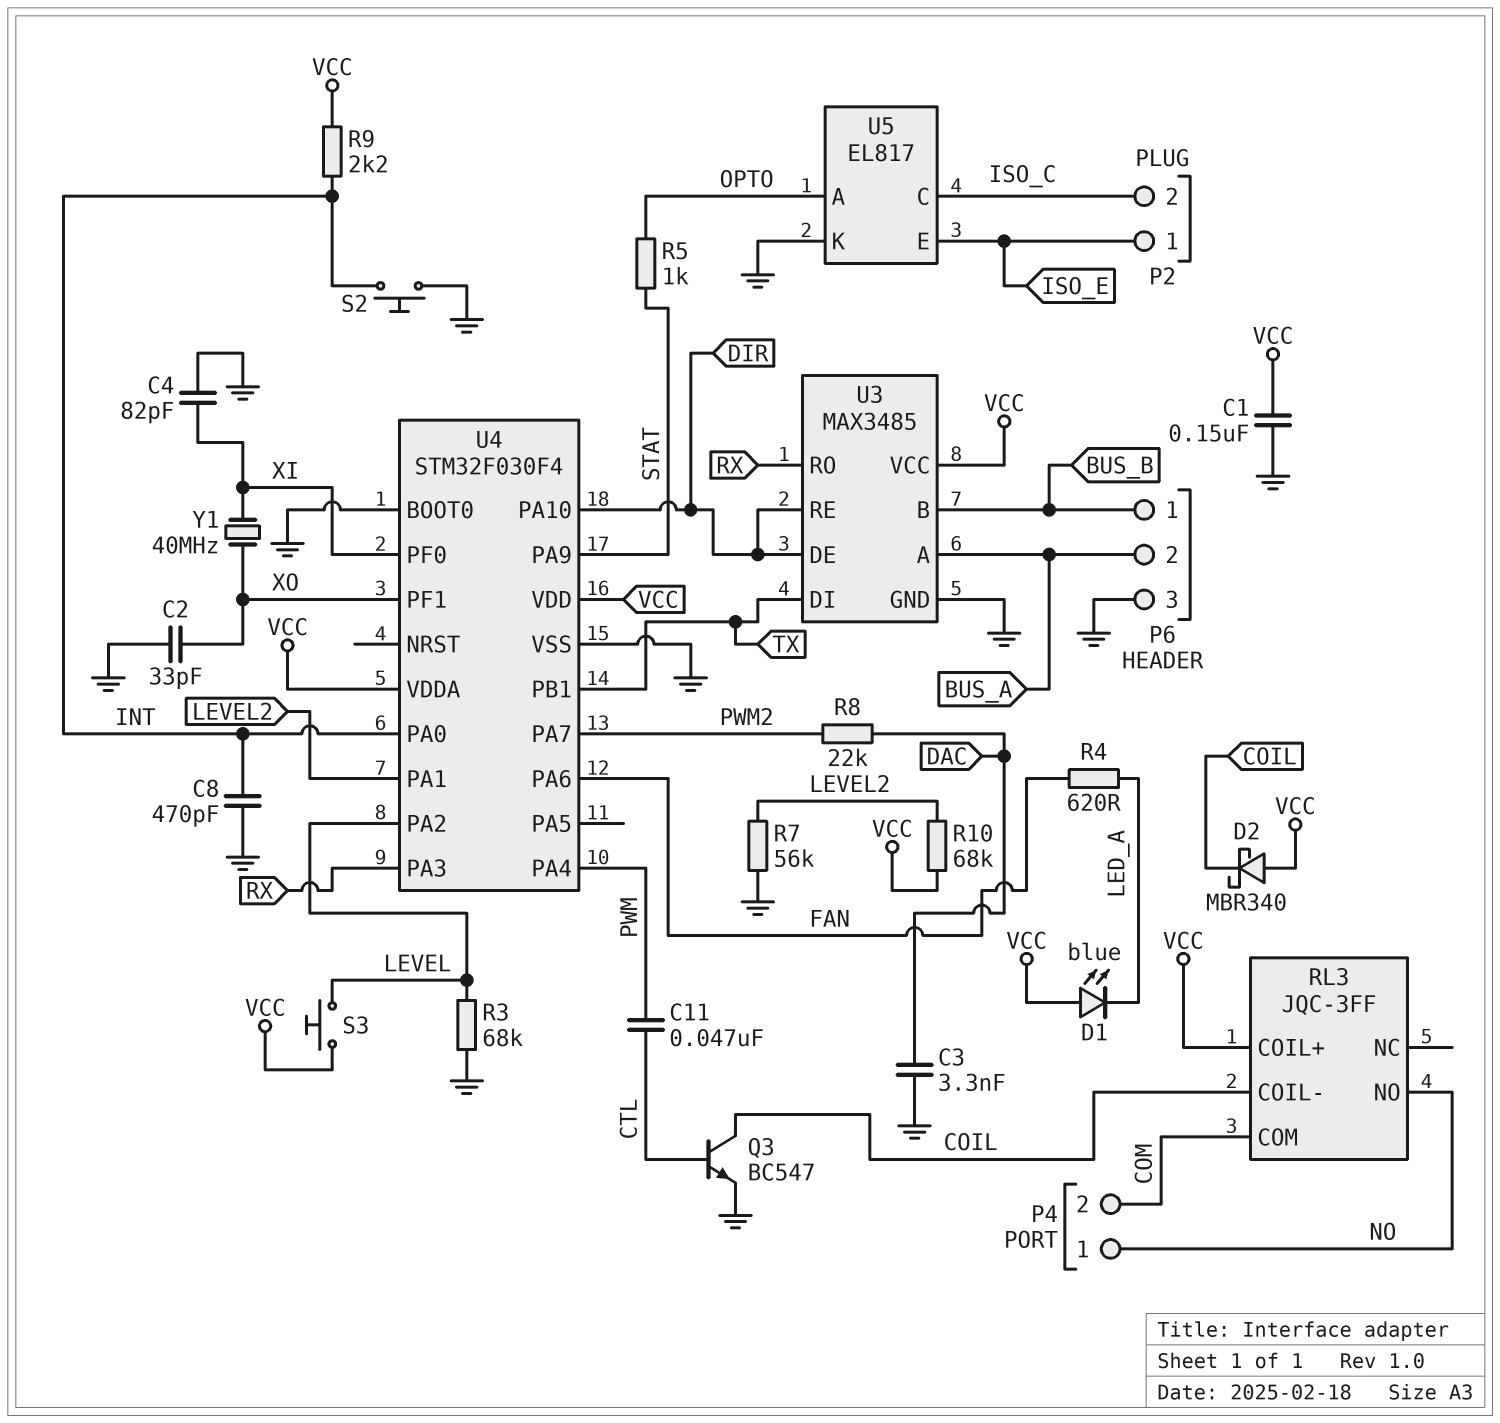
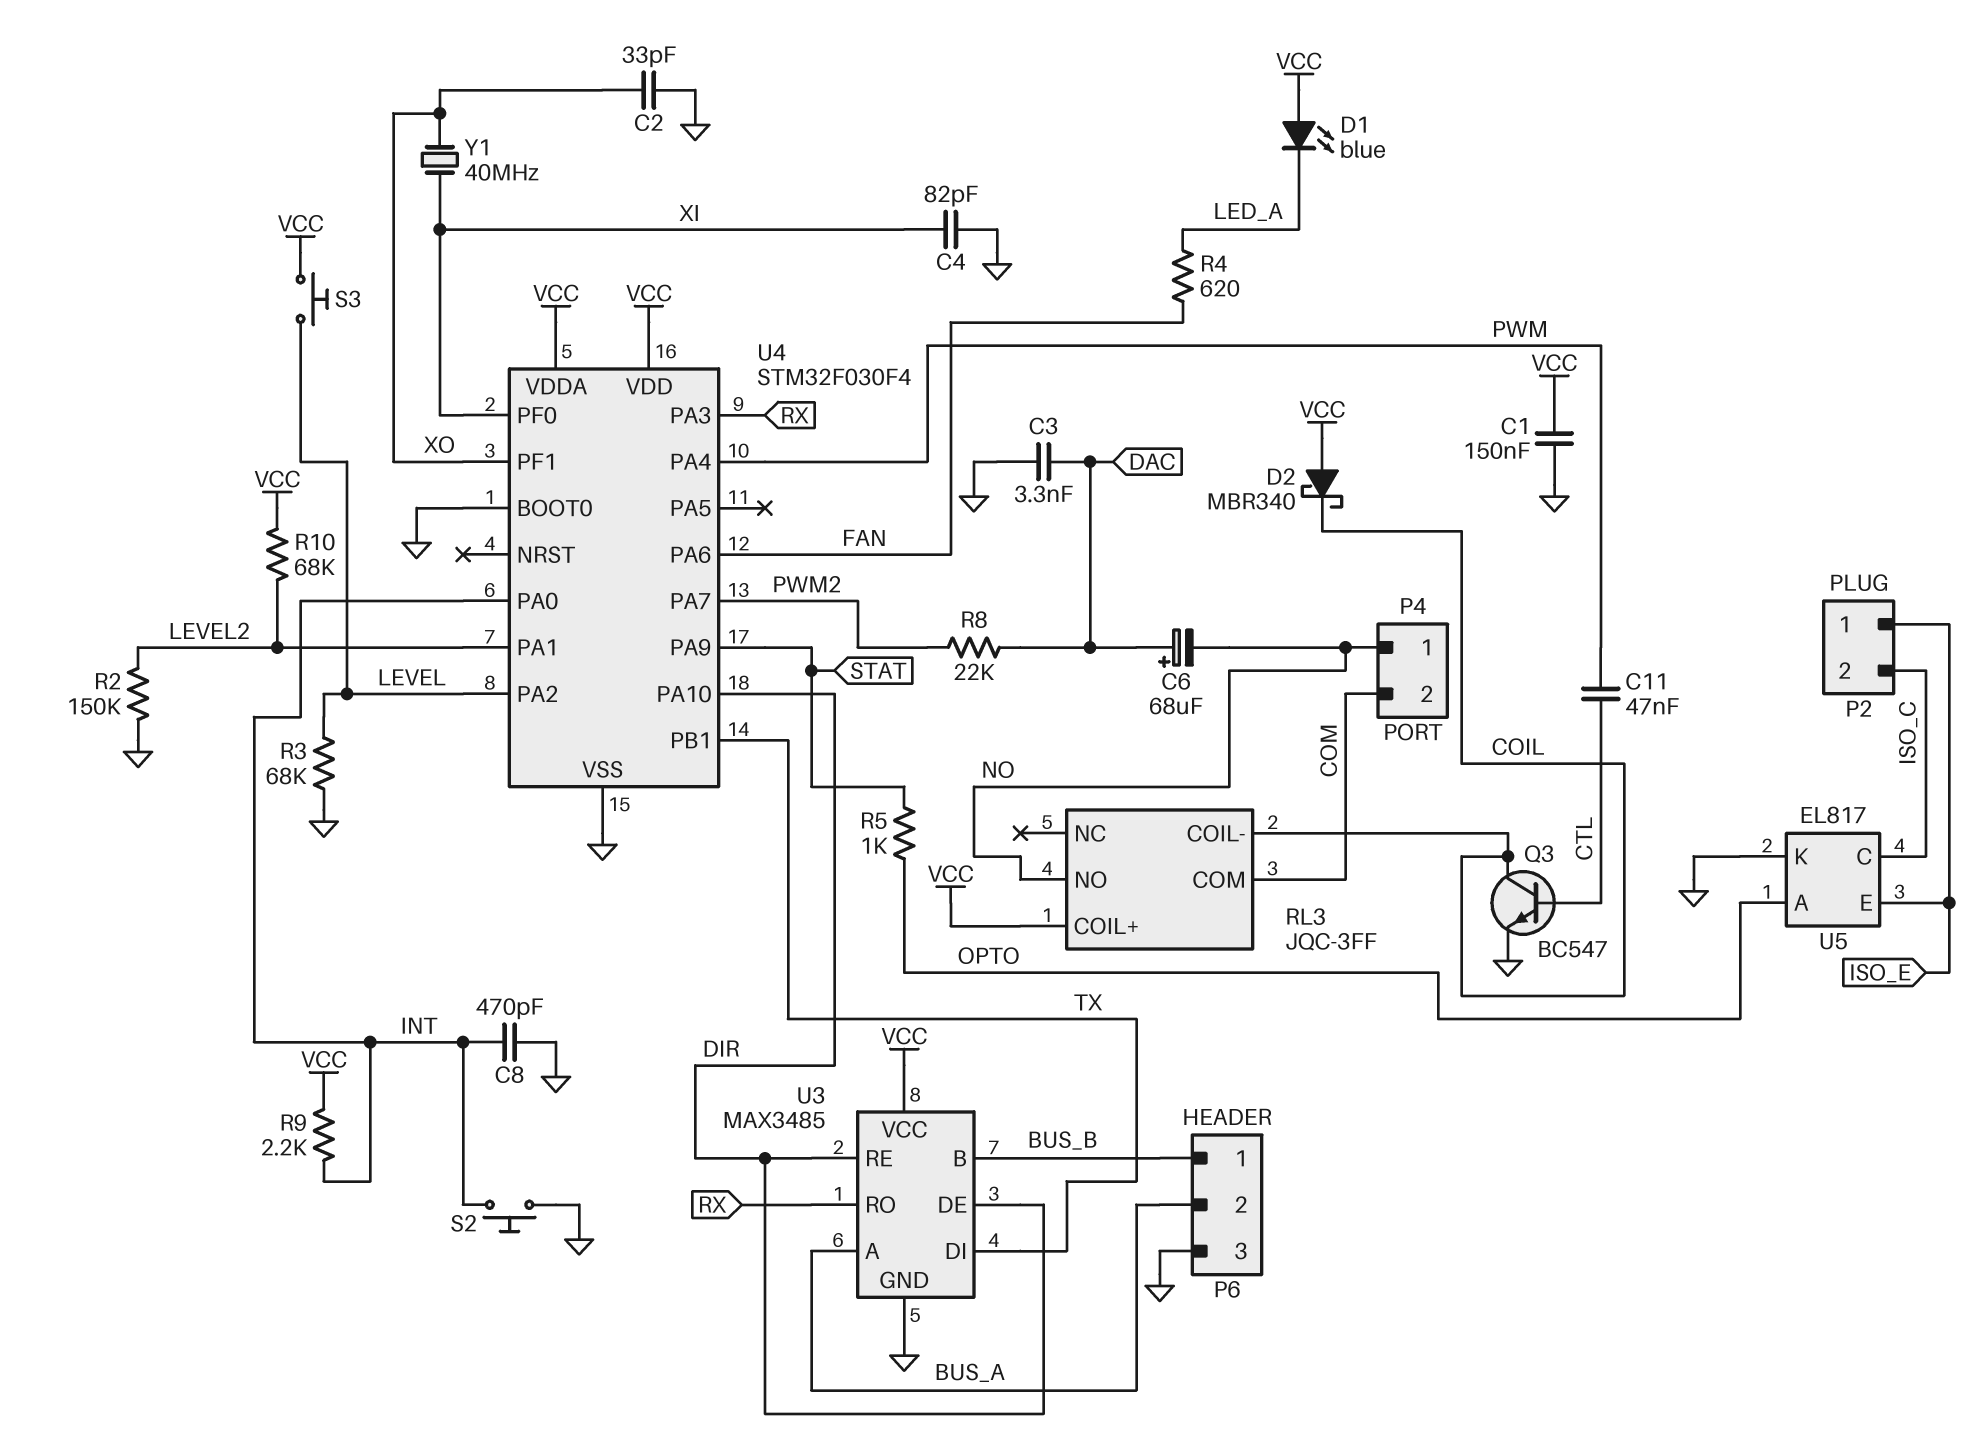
C6: none -> 68uF (plus DAC, minus NO)
R2: none -> 150k (GND, LEVEL2)
R7: 56k (GND, LEVEL2) -> none

